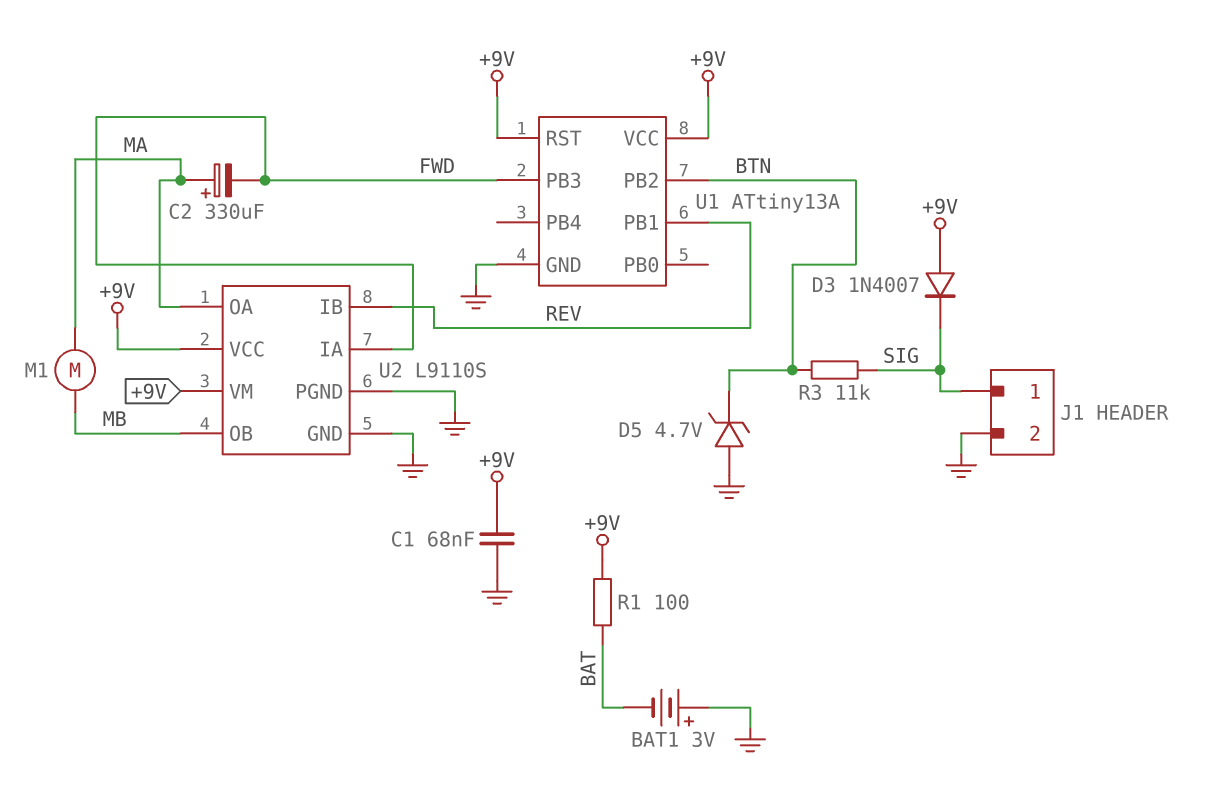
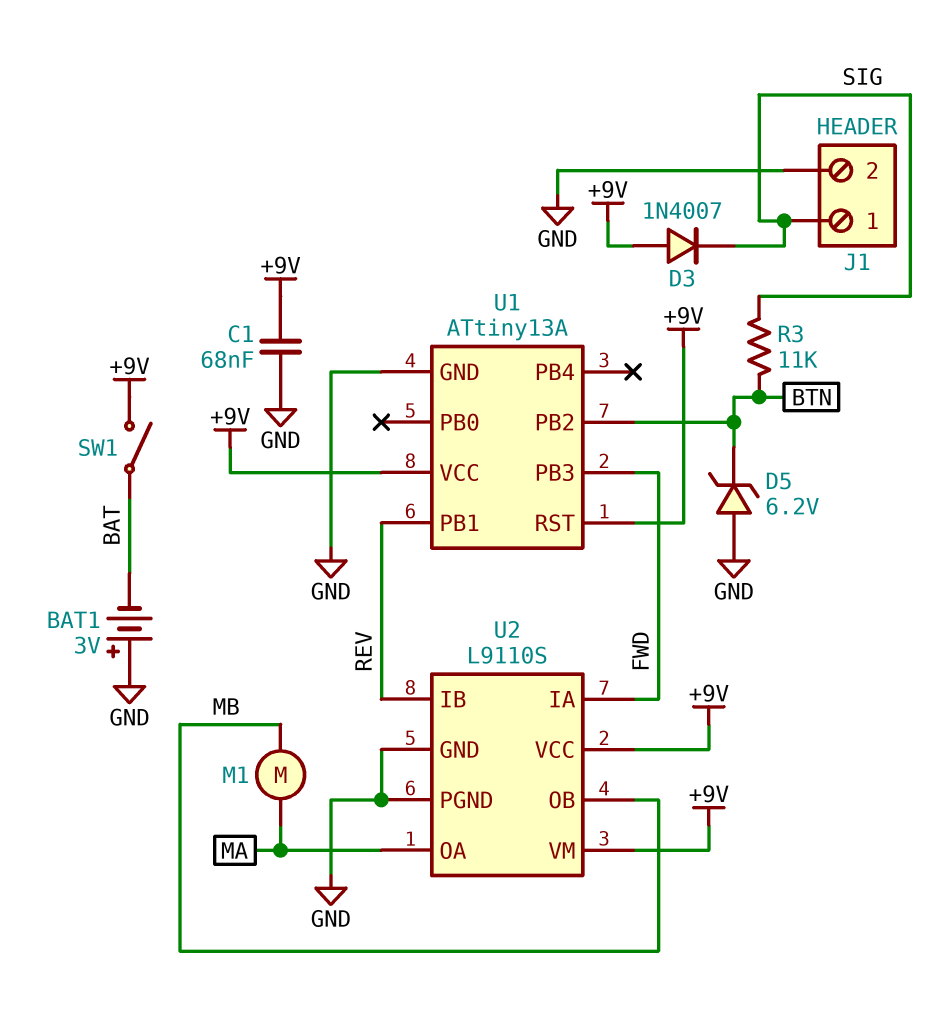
C2: 330uF (plus MA, minus FWD) -> none
D5: zener 4.7V (A GND, K BTN) -> zener 6.2V (A GND, K BTN)
R1: 100 (+9V, BAT) -> none
SW1: none -> switch (+9V, BAT)

